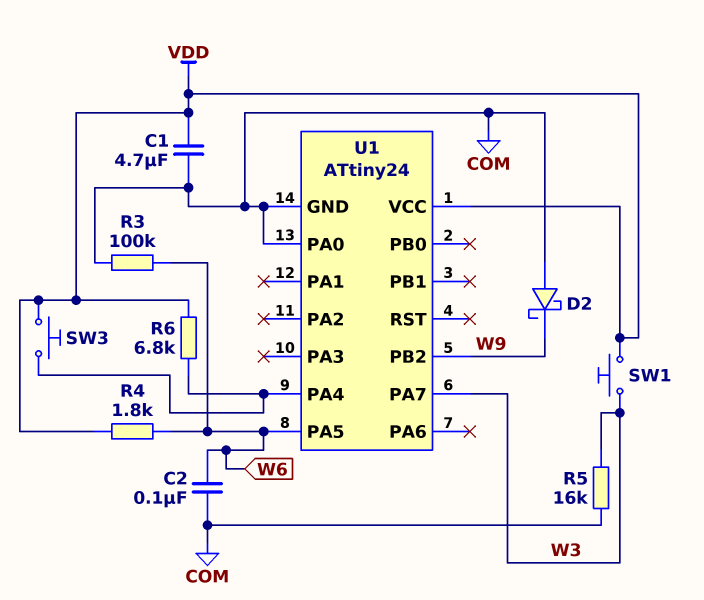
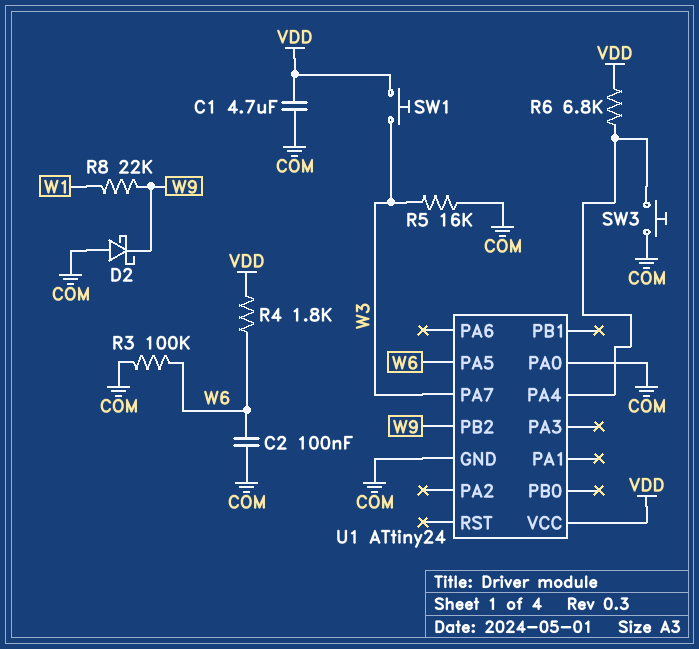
R8: none -> 22k (W1, W9)
SW3: button (U1/PA4, VDD) -> button (COM, U1/PA4)

